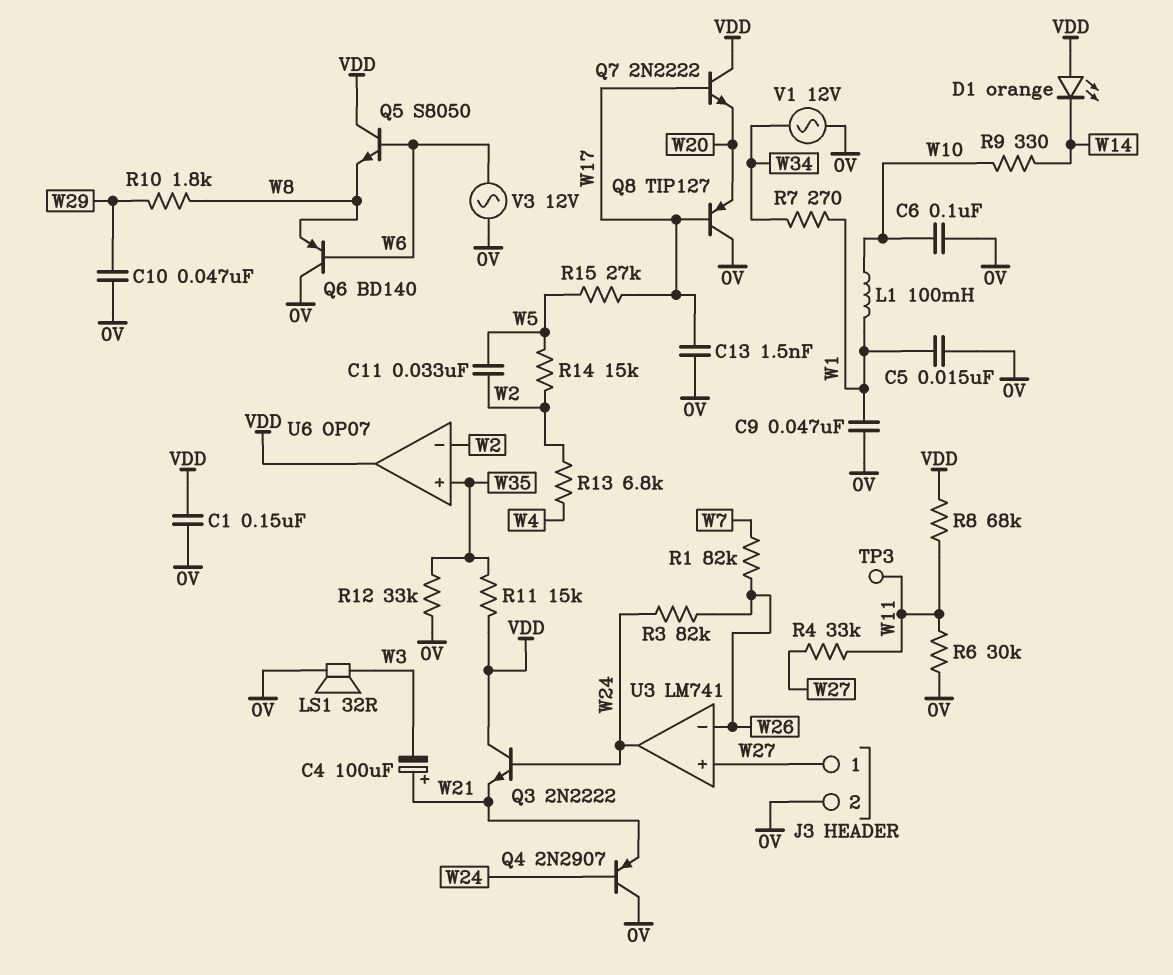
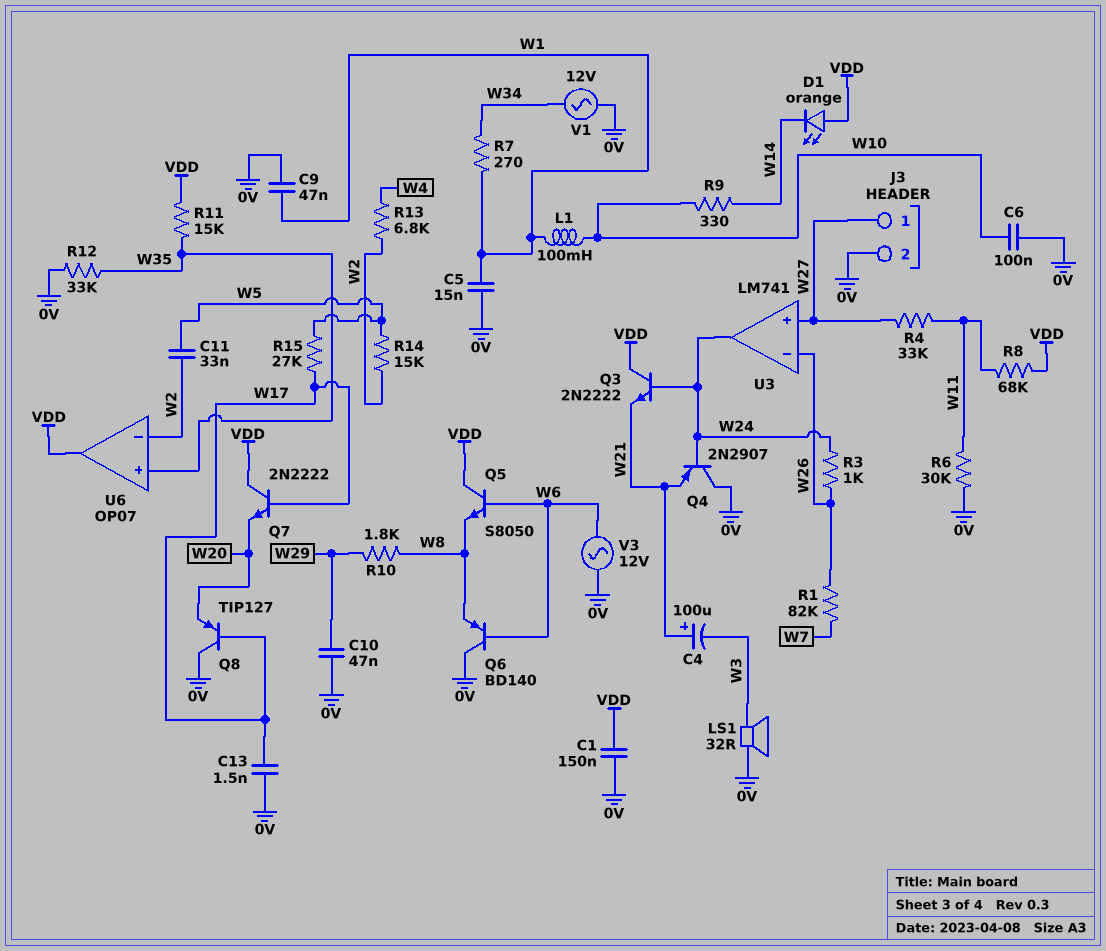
R3: 82k (W24, W26) -> 1k (W24, W26)
TP3: test point (W11) -> none

